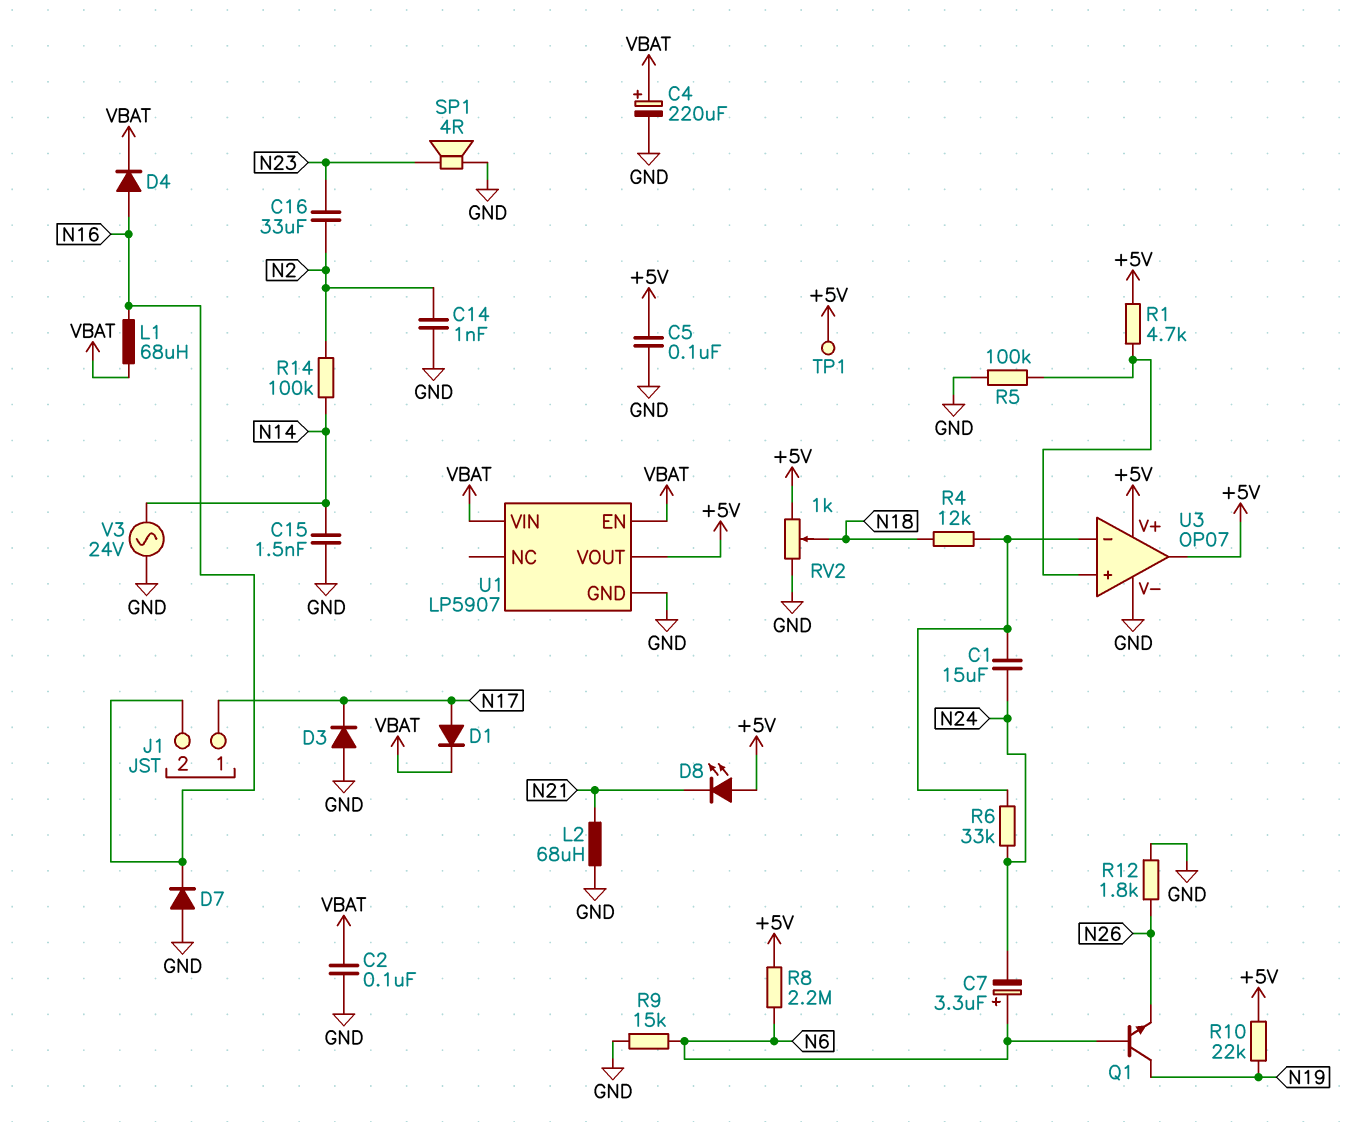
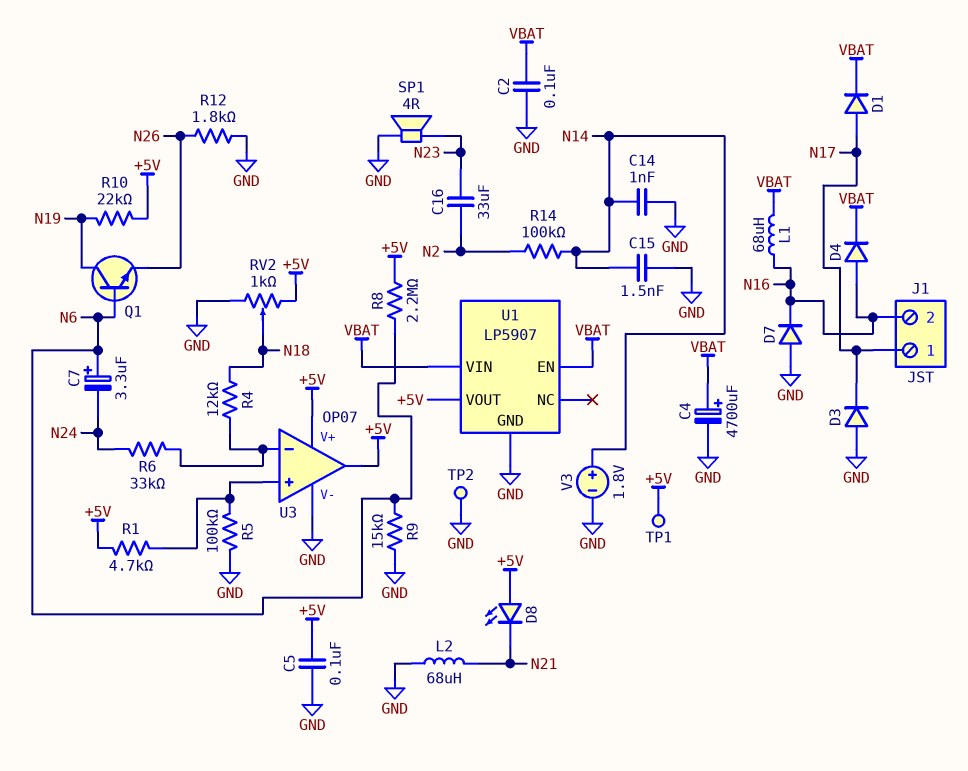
C1: 15uF (N24, U3/in-) -> none
C4: 220uF (plus VBAT, minus GND) -> 4700uF (plus VBAT, minus GND)
C14: 1nF (GND, N2) -> 1nF (GND, N14)
TP2: none -> test point (GND)
V3: AC 24V (GND, N14) -> 1.8V (plus N14, minus GND)

